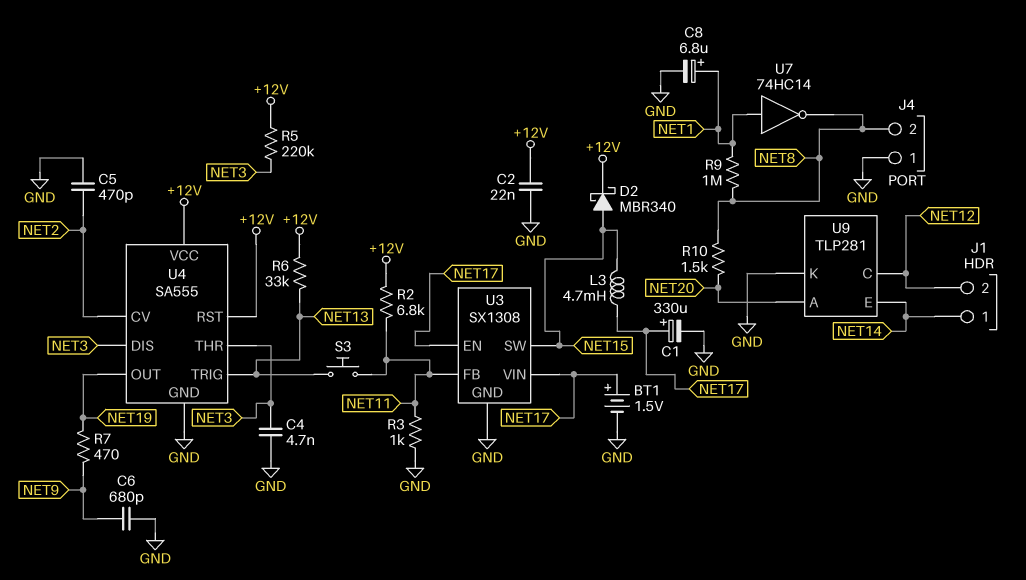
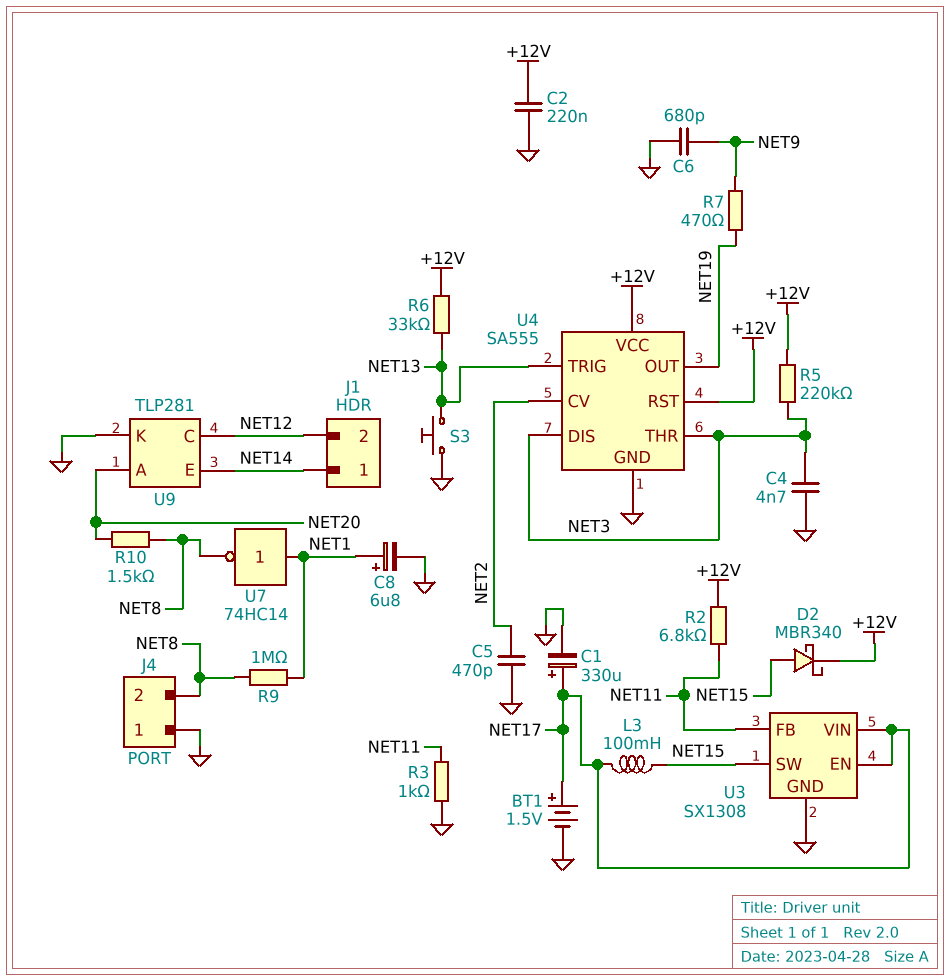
C2: 22nF (+12V, GND) -> 220nF (+12V, GND)
L3: 4.7mH (NET15, NET17) -> 100mH (NET15, NET17)
S3: button (NET11, NET13) -> button (GND, NET13)

